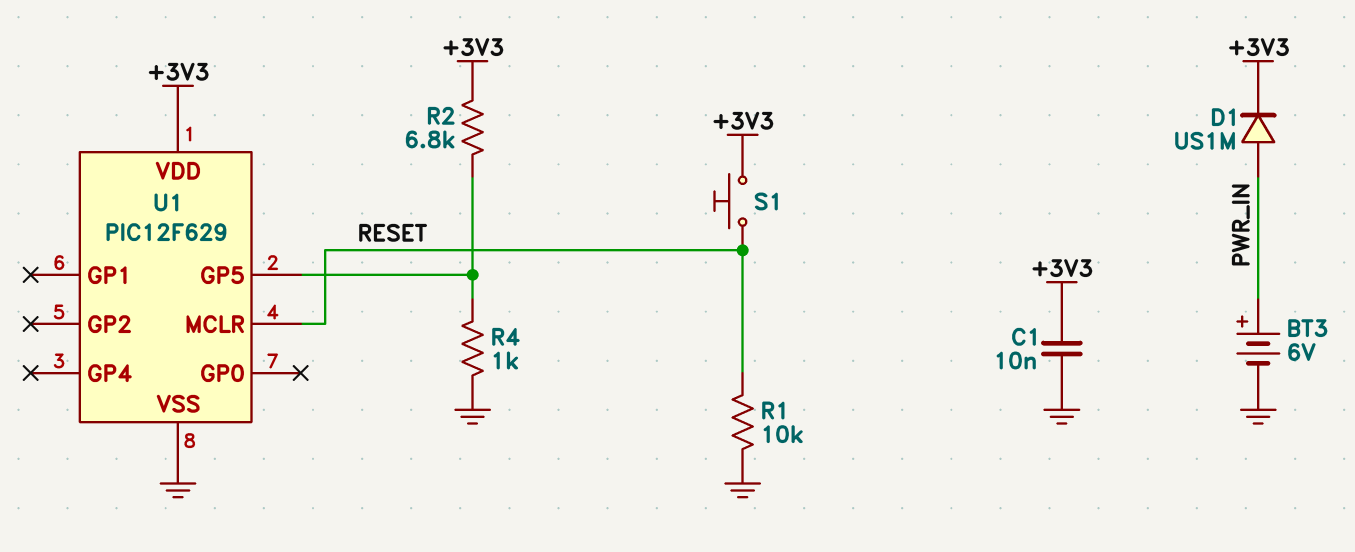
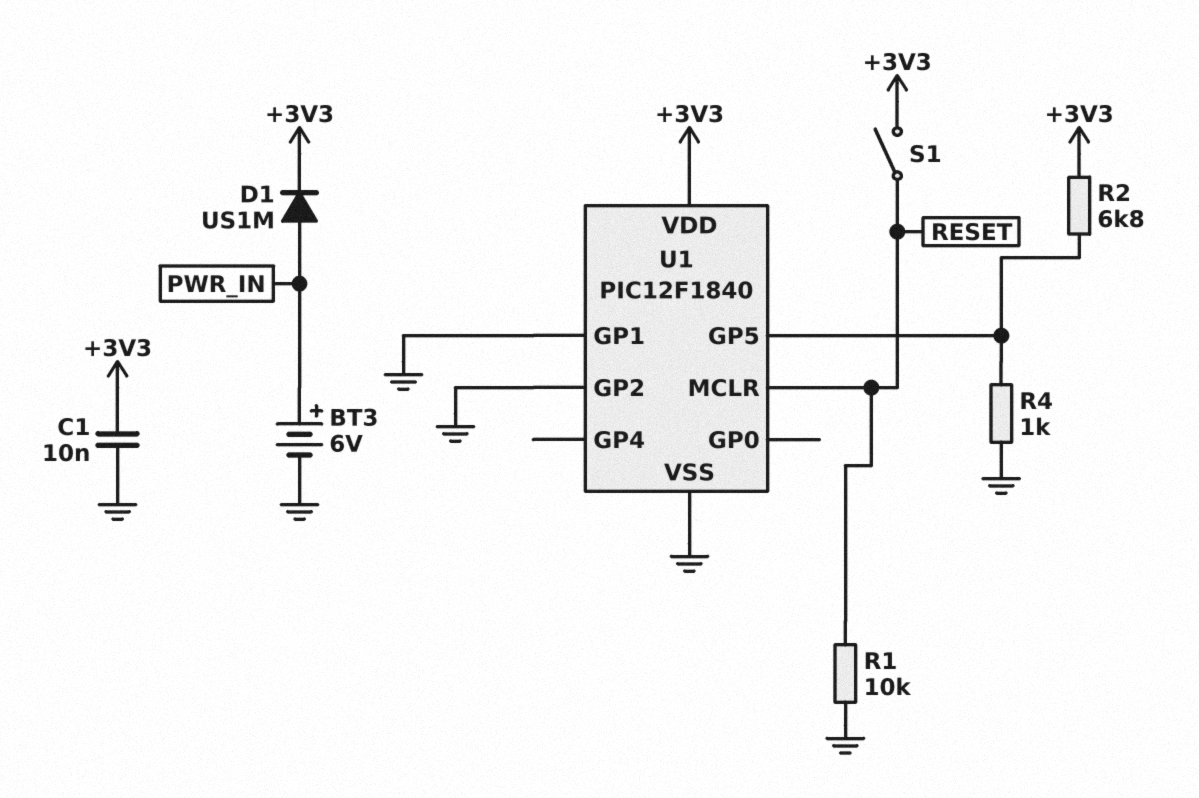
S1: button (+3V3, RESET) -> switch (+3V3, RESET)
U1: PIC12F629 -> PIC12F1840
U1 pin GP1: none -> GND
U1 pin GP2: none -> GND

